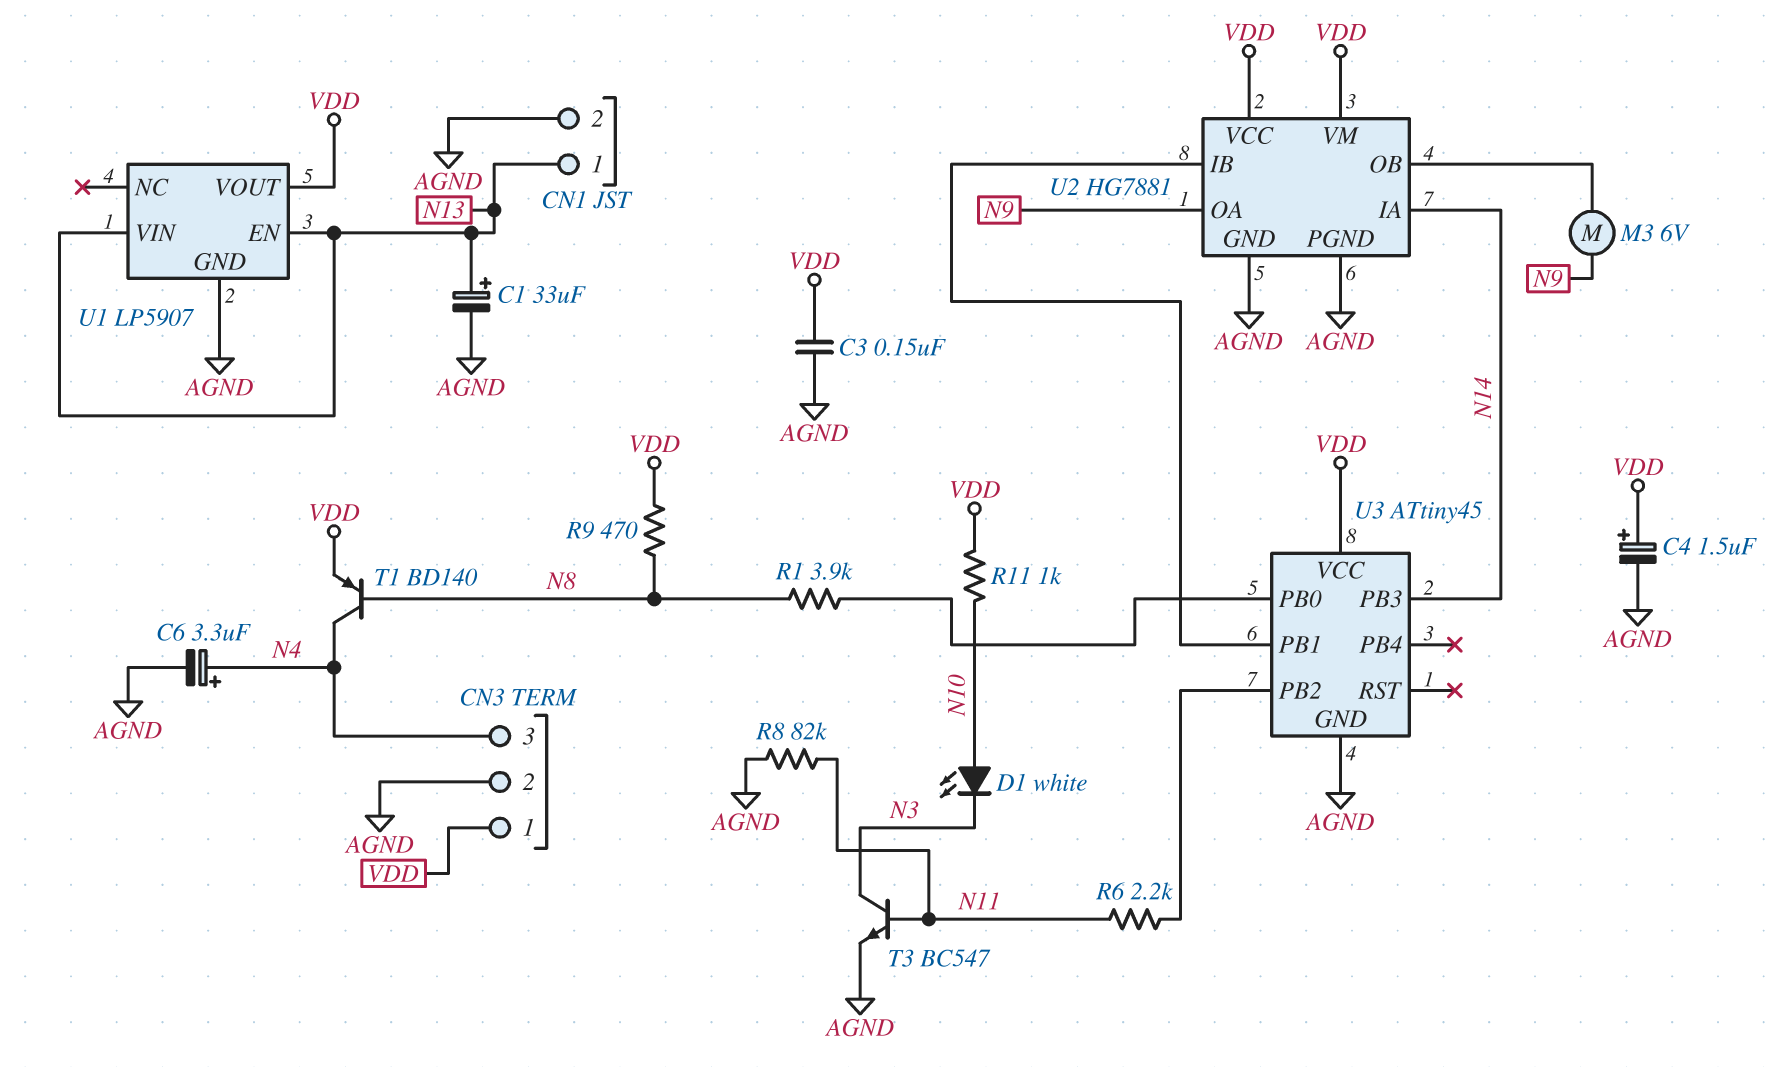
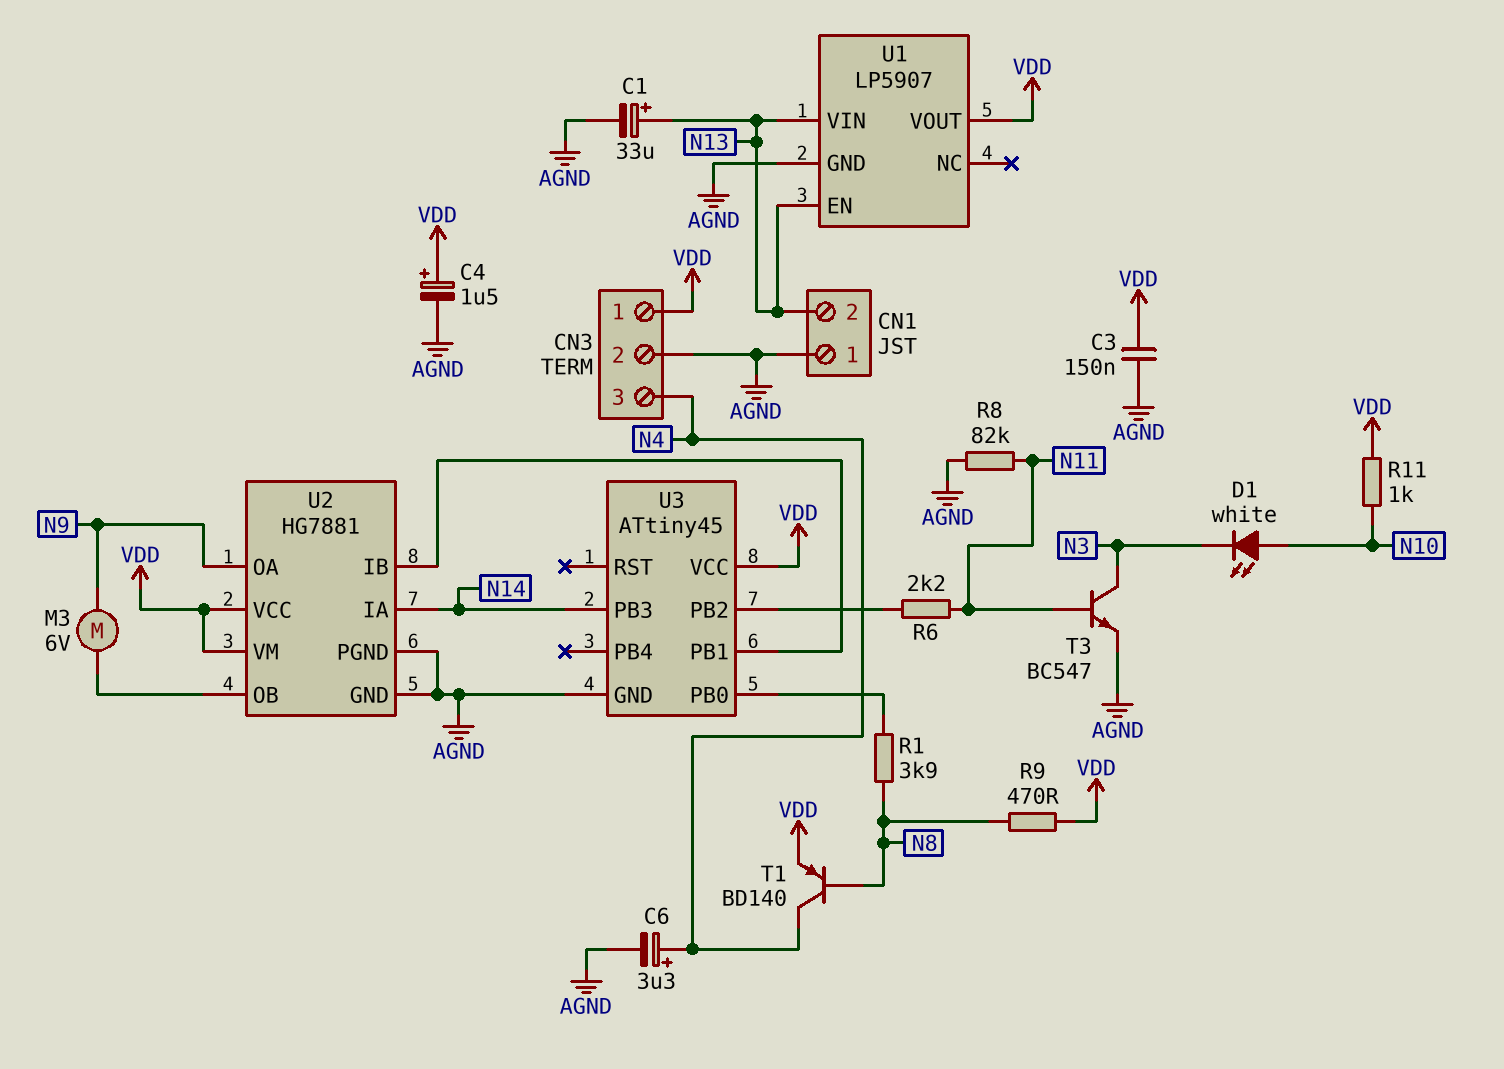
CN1 pin 1: N13 -> AGND
CN1 pin 2: AGND -> N13

